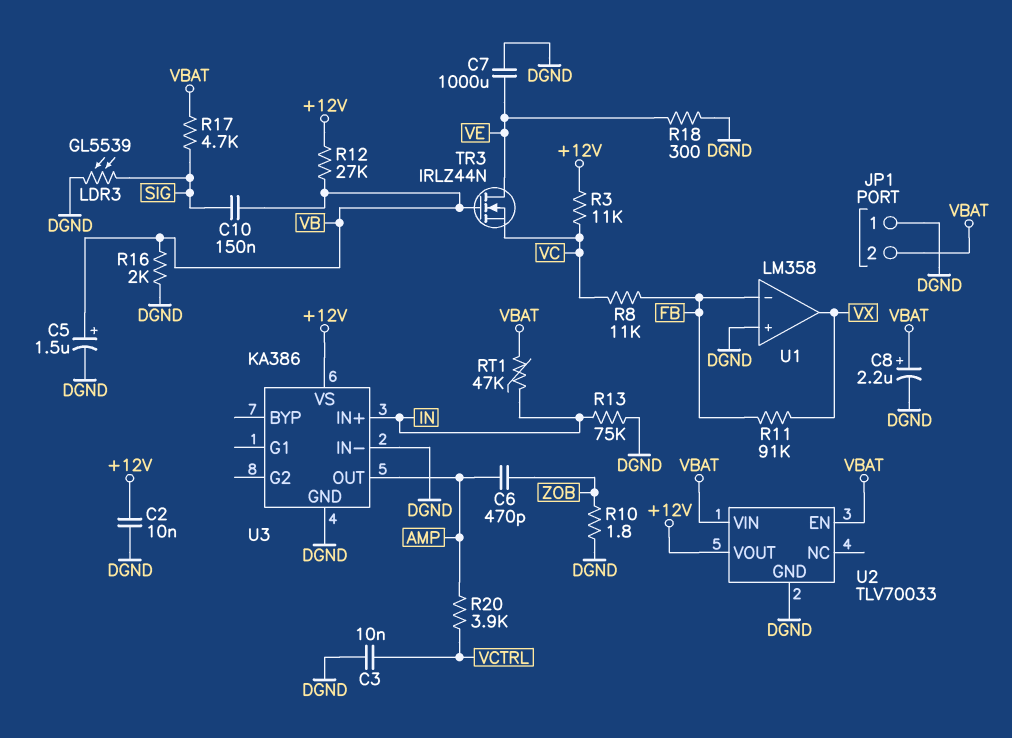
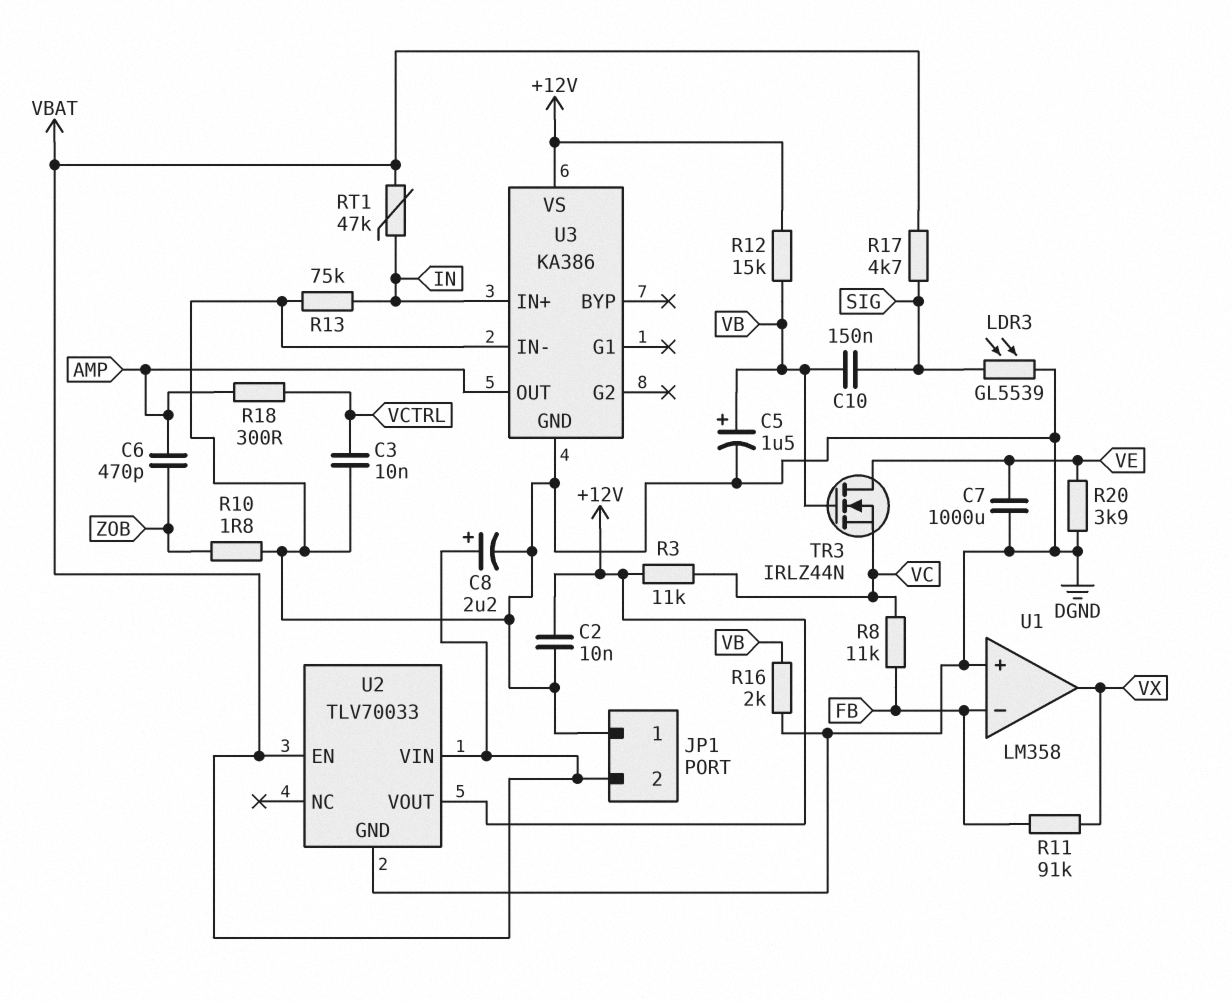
R12: 27k (+12V, VB) -> 15k (+12V, VB)
R18: 300 (DGND, VE) -> 300 (AMP, VCTRL)
R20: 3.9k (AMP, VCTRL) -> 3.9k (DGND, VE)

